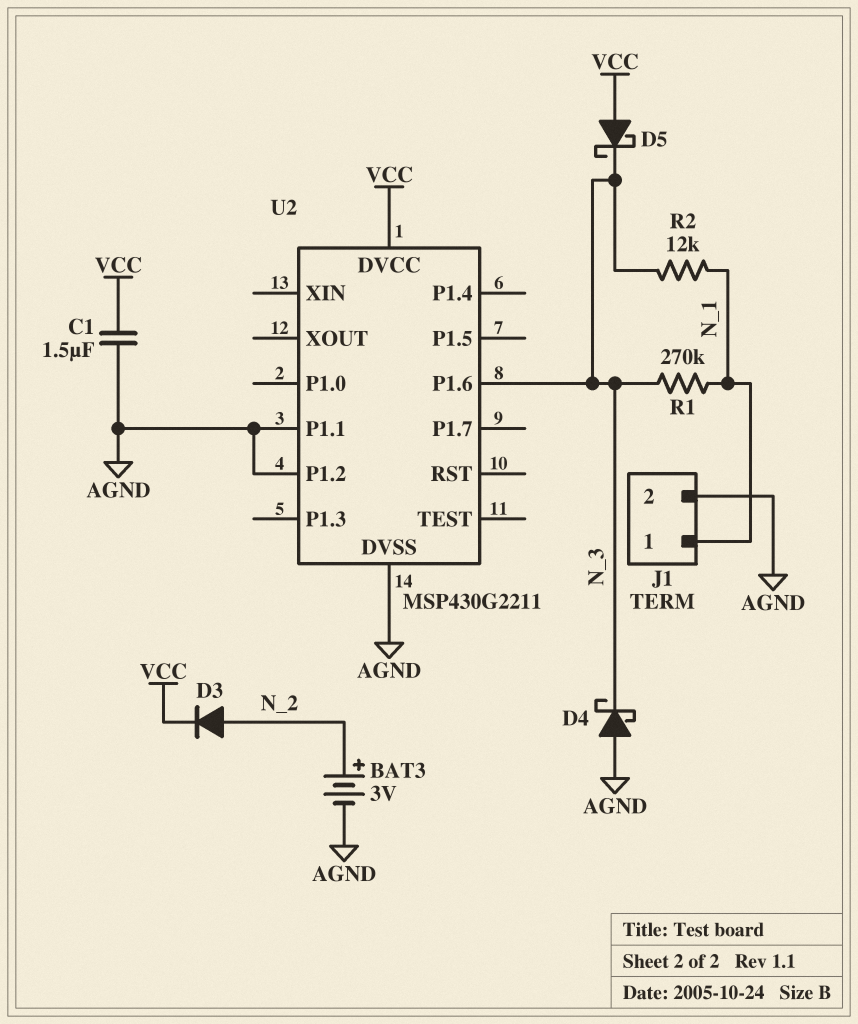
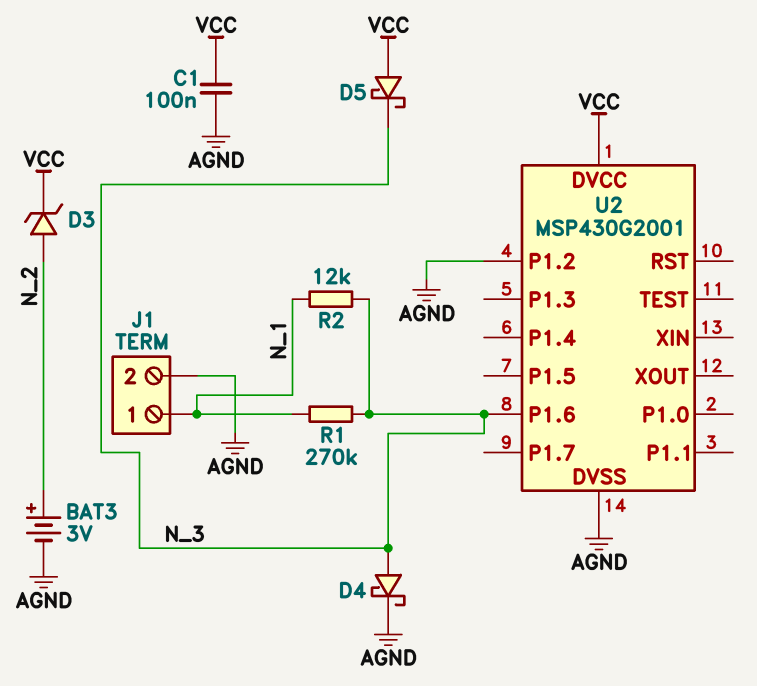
C1: 1.5uF (AGND, VCC) -> 100nF (AGND, VCC)
D3: diode (A N_2, K VCC) -> zener (A N_2, K VCC)
D4: schottky (A AGND, K N_3) -> schottky (A N_3, K AGND)
U2: MSP430G2211 -> MSP430G2001
U2 pin P1.1: AGND -> none

